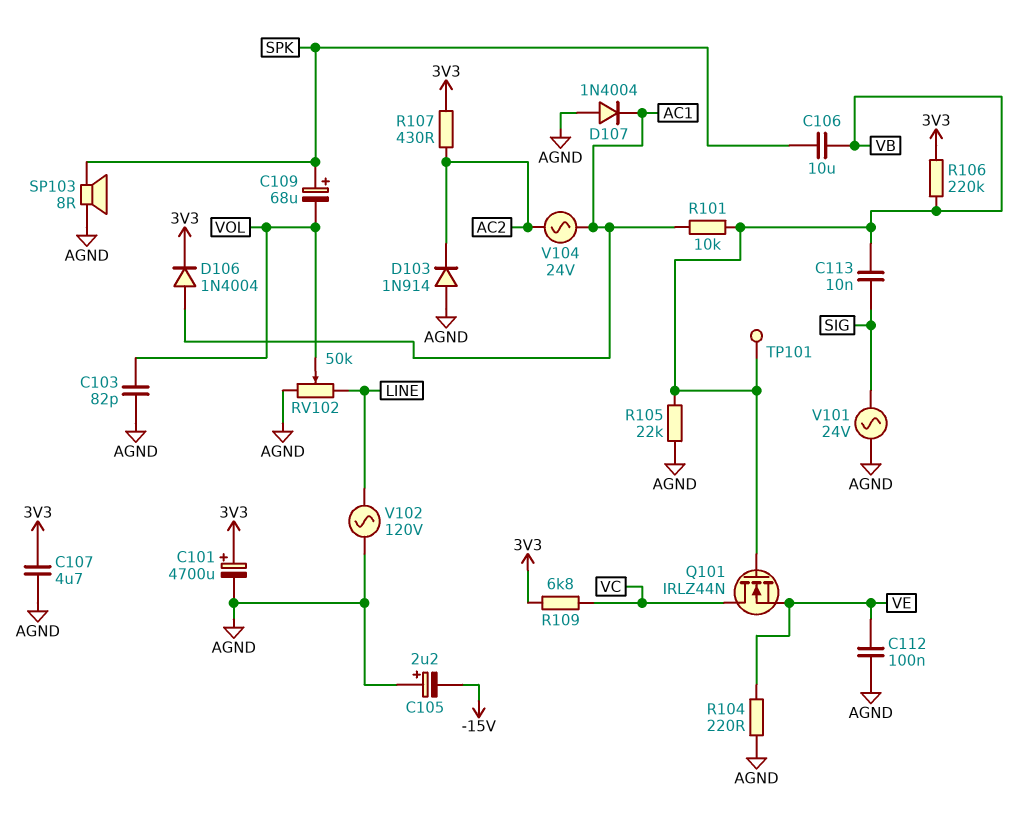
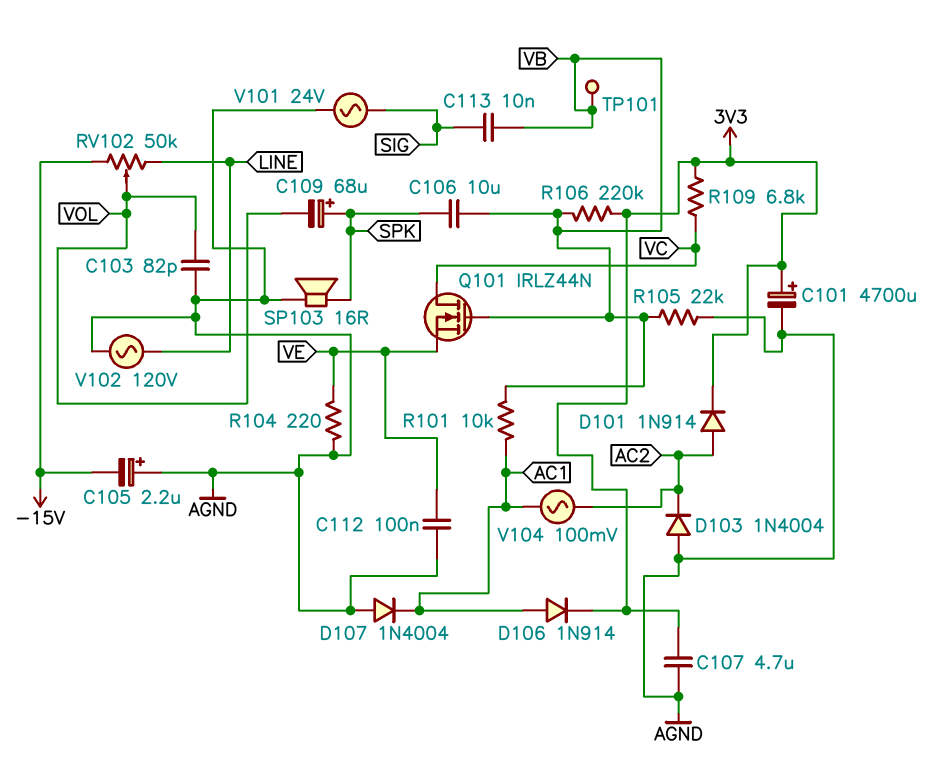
D101: none -> diode 1N914 (A AC2, K 3V3)
D103: diode 1N914 (A AGND, K AC2) -> diode 1N4004 (A AGND, K AC2)
D106: diode 1N4004 (A AC1, K 3V3) -> diode 1N914 (A AC1, K 3V3)
R107: 430 (3V3, AC2) -> none
RV102: 50k (AGND, LINE, wiper VOL) -> 50k (-15V, LINE, wiper VOL)
SP103: speaker 8R (AGND, SPK) -> speaker 16R (AGND, SPK)
V104: AC 24V (AC1, AC2) -> AC 100mV (AC1, AC2)

